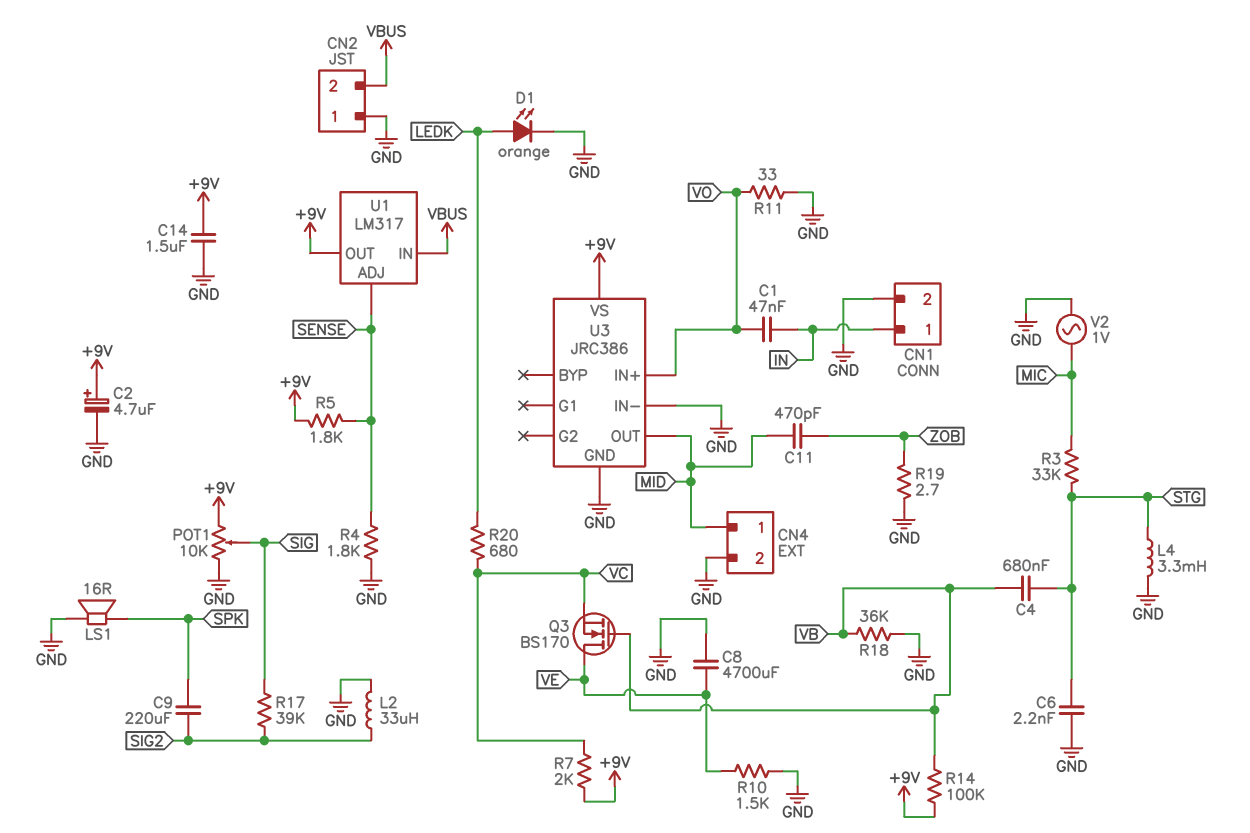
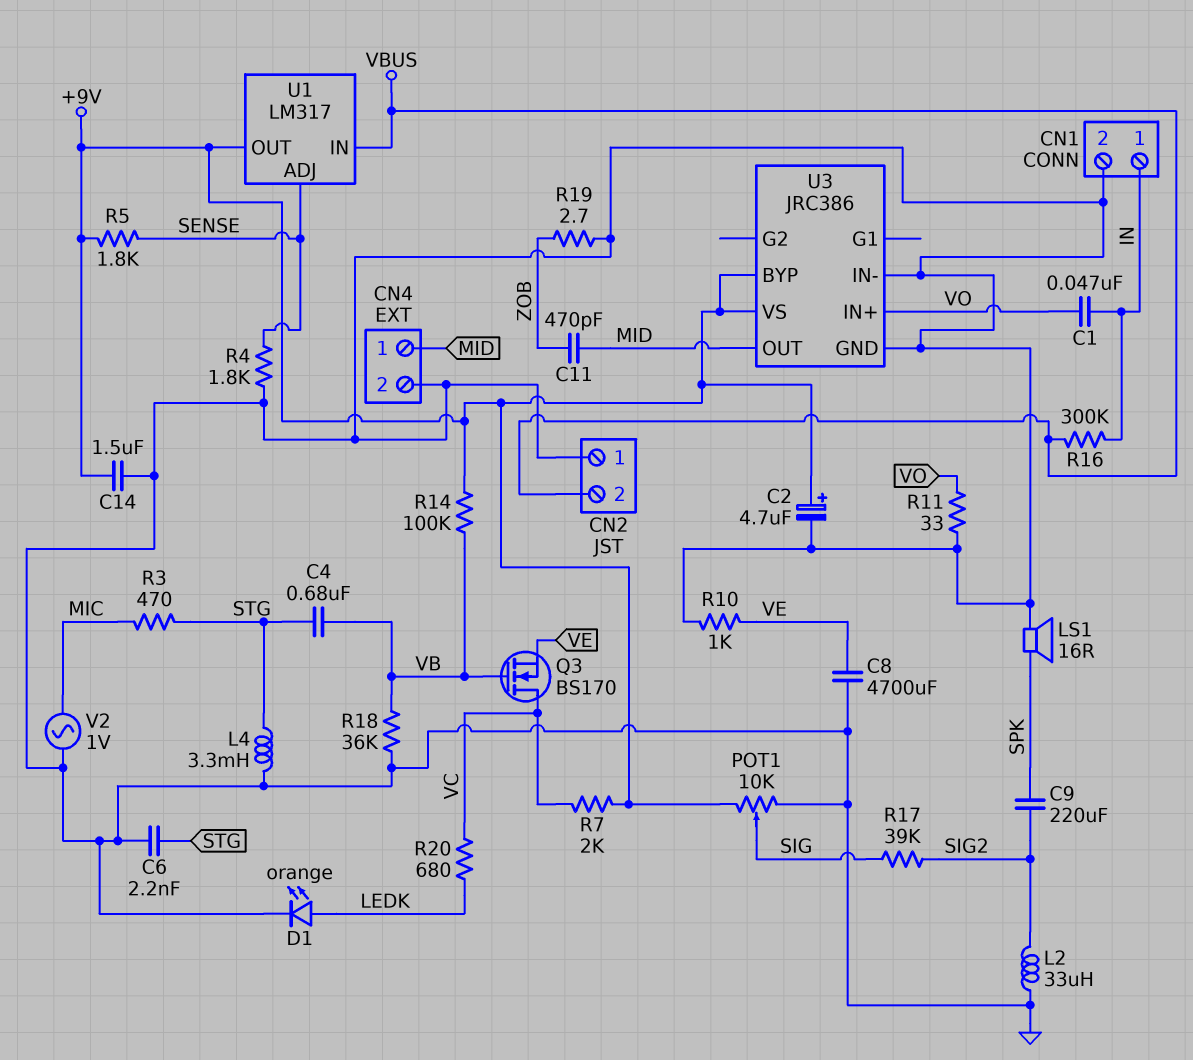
Q3: NMOS BS170 (G VB, D VE, S VC) -> NMOS BS170 (G VB, D VC, S VE)
R3: 33k (MIC, STG) -> 470 (MIC, STG)
R10: 1.5k (GND, VE) -> 1k (GND, VE)
R16: none -> 300k (IN, VBUS)
U3 pin BYP: none -> +9V

